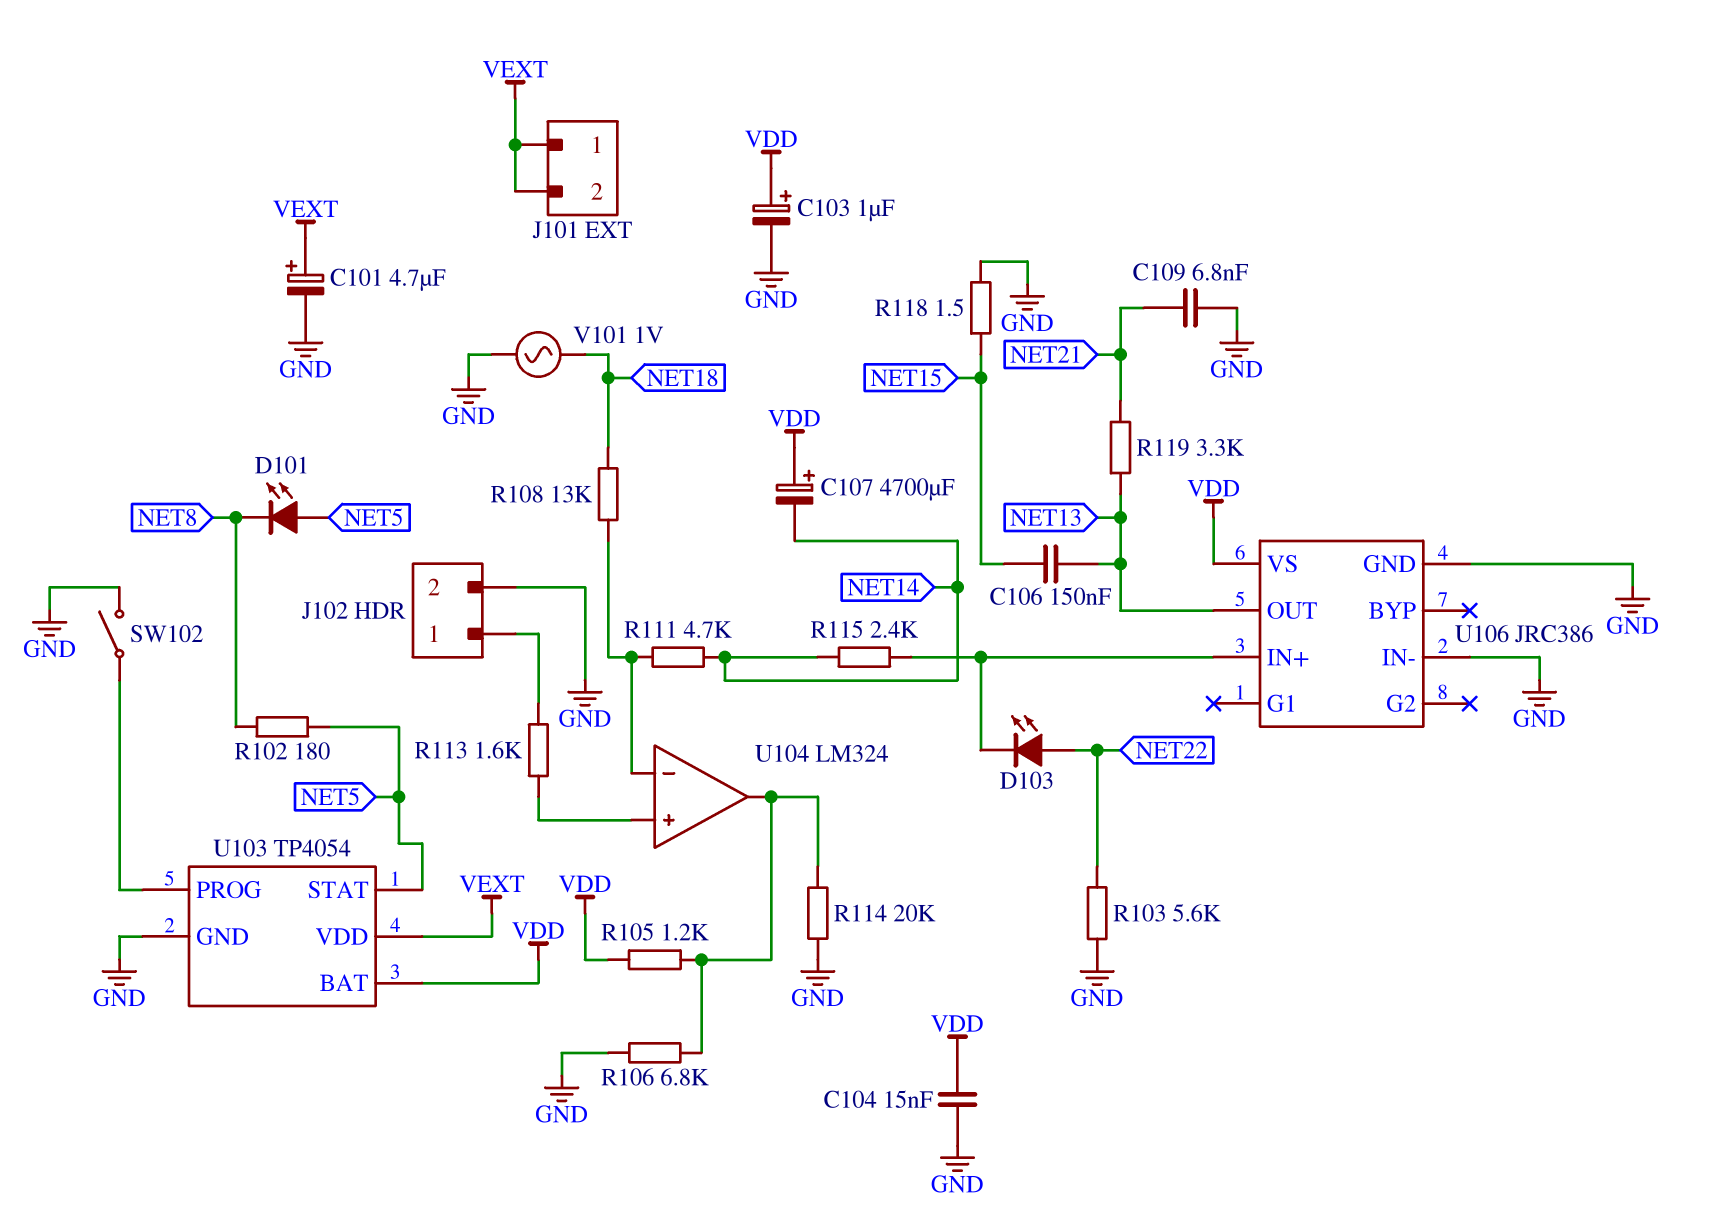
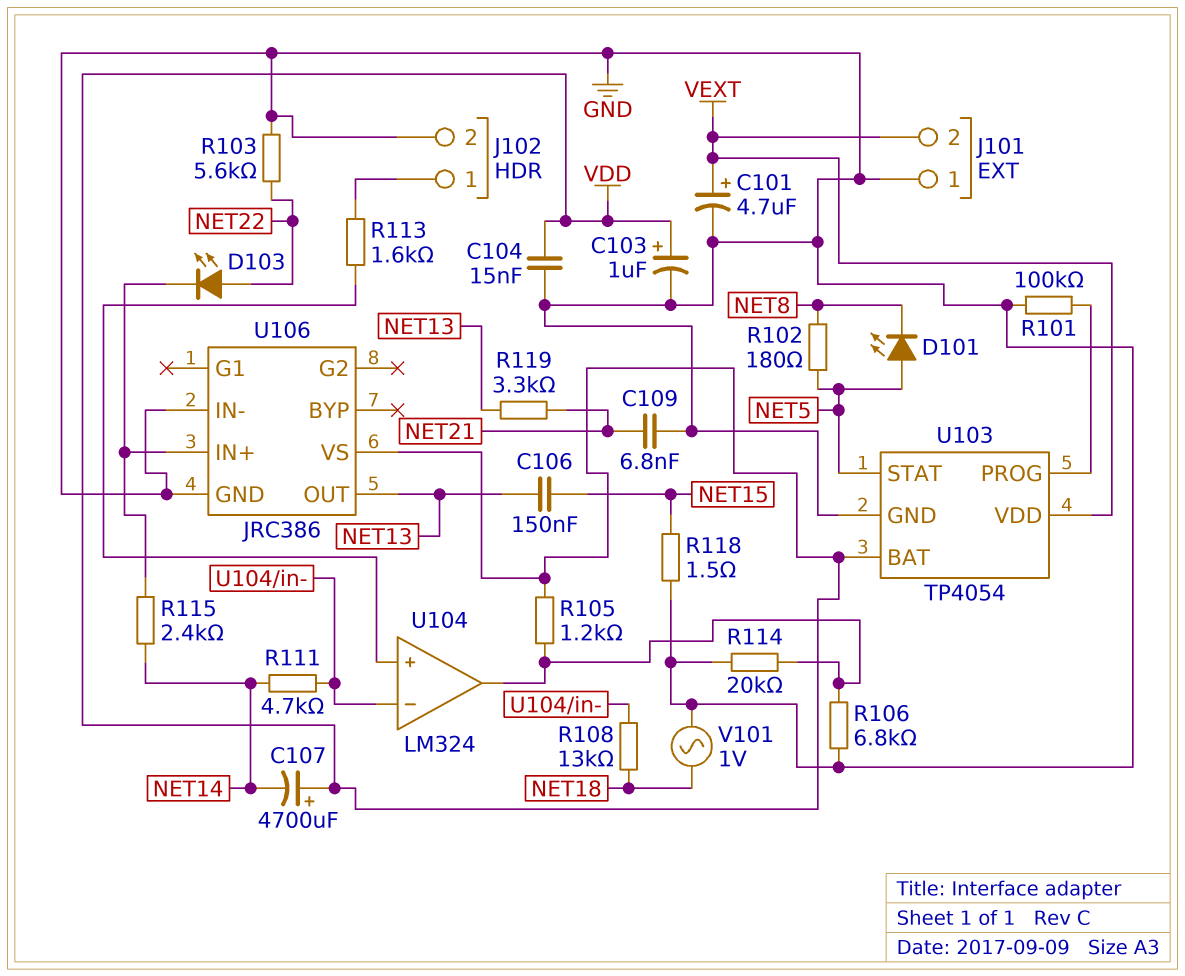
J101 pin 1: VEXT -> GND
R101: none -> 100k (GND, U103/PROG)
SW102: switch (GND, U103/PROG) -> none

